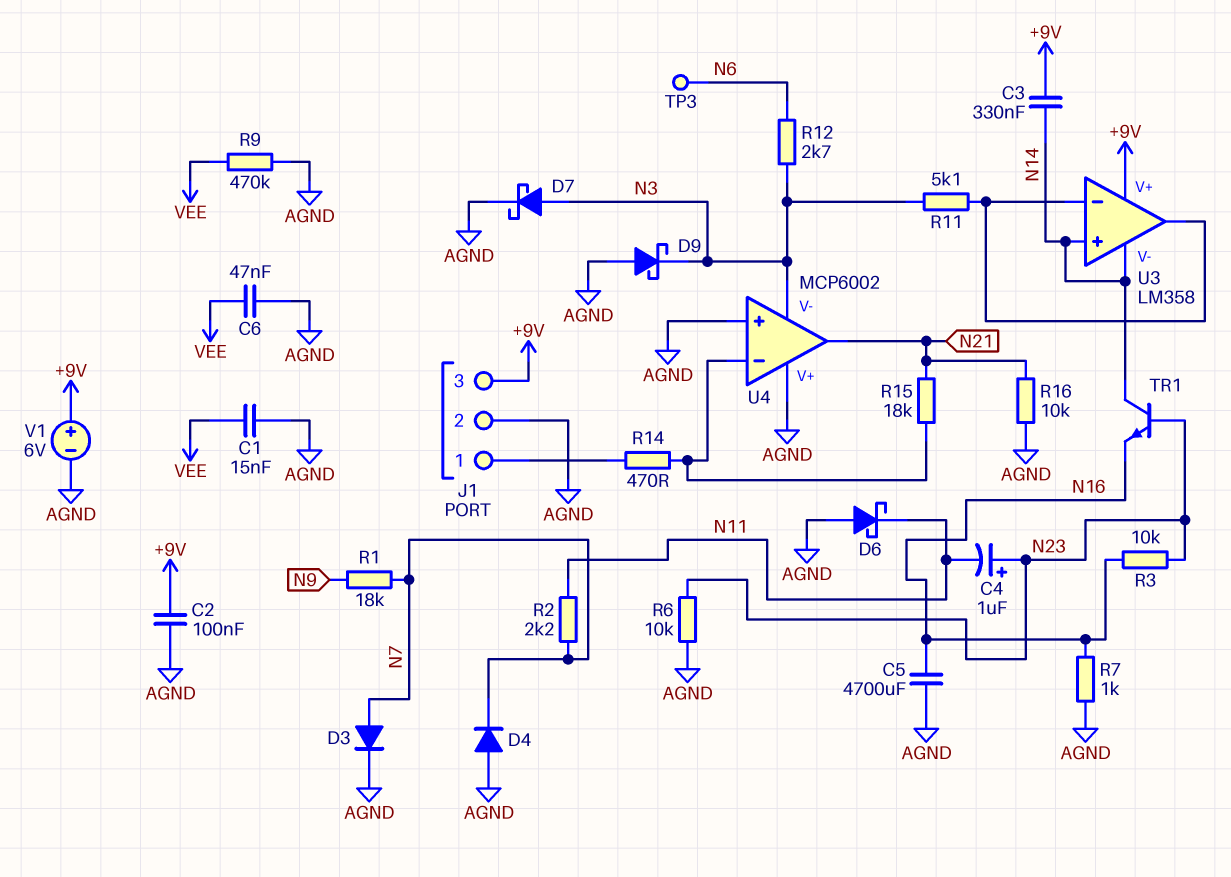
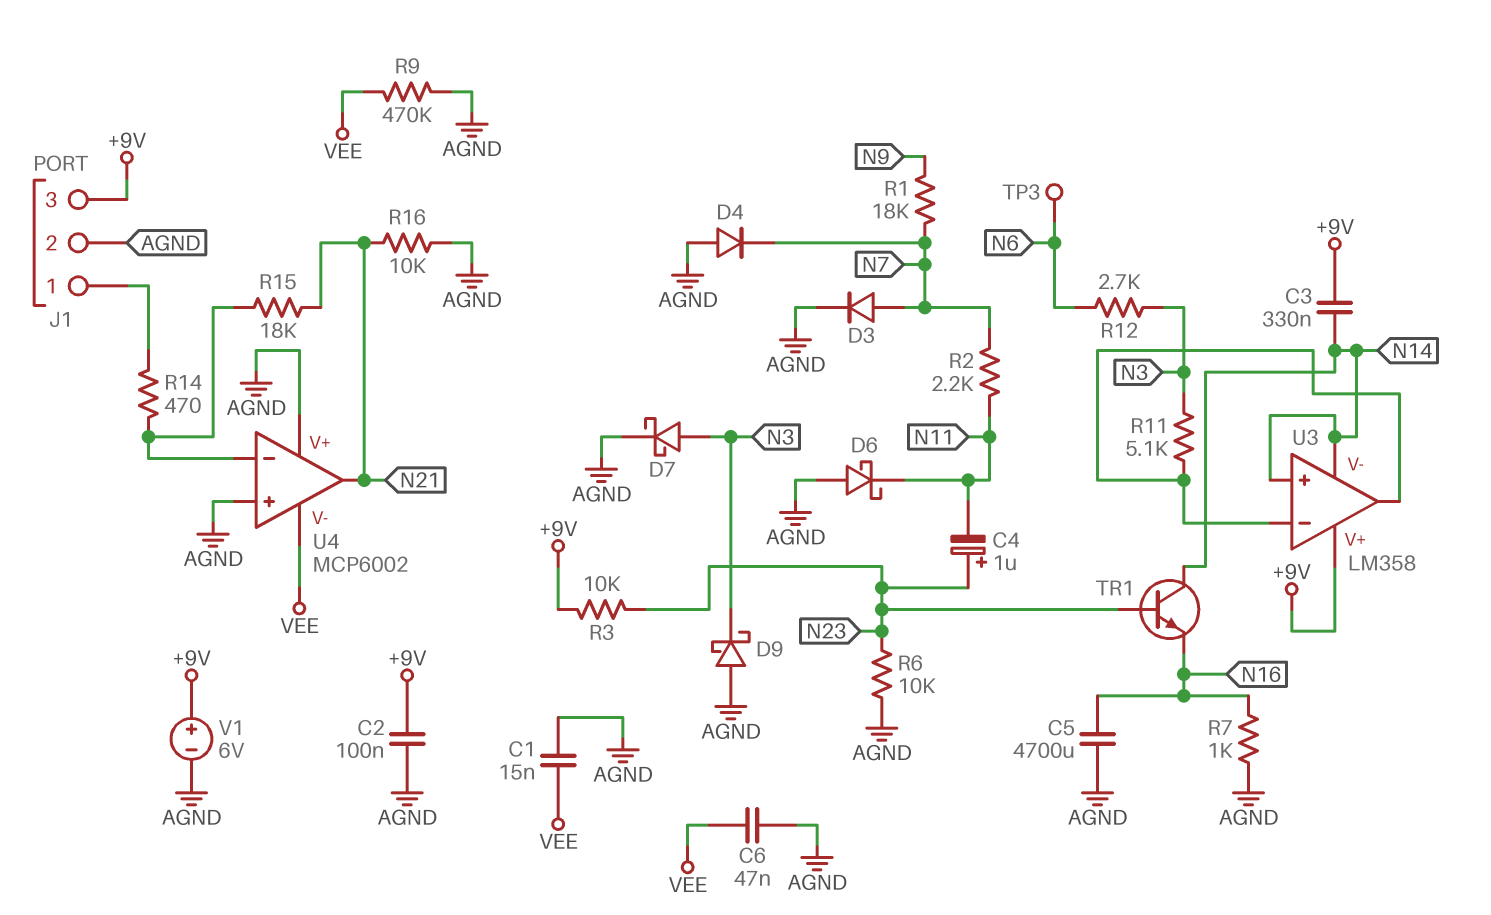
R3: 10k (N16, N23) -> 10k (+9V, N23)
U4 pin V-: N3 -> VEE

